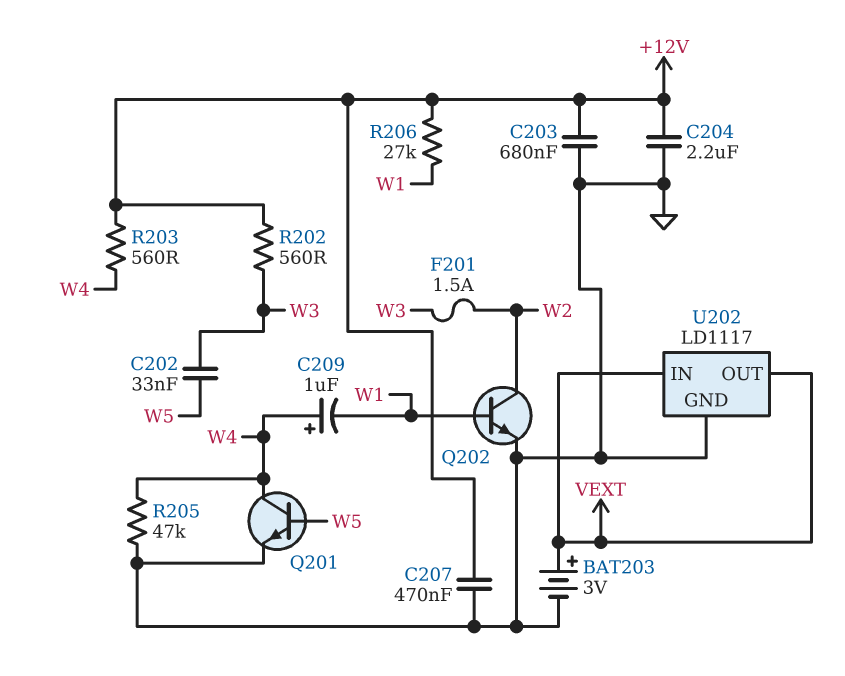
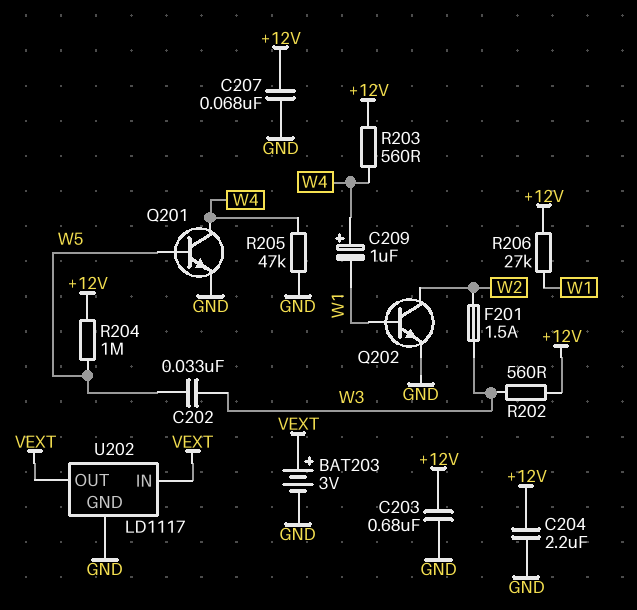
C207: 470nF (+12V, GND) -> 68nF (+12V, GND)
R204: none -> 1M (+12V, W5)

